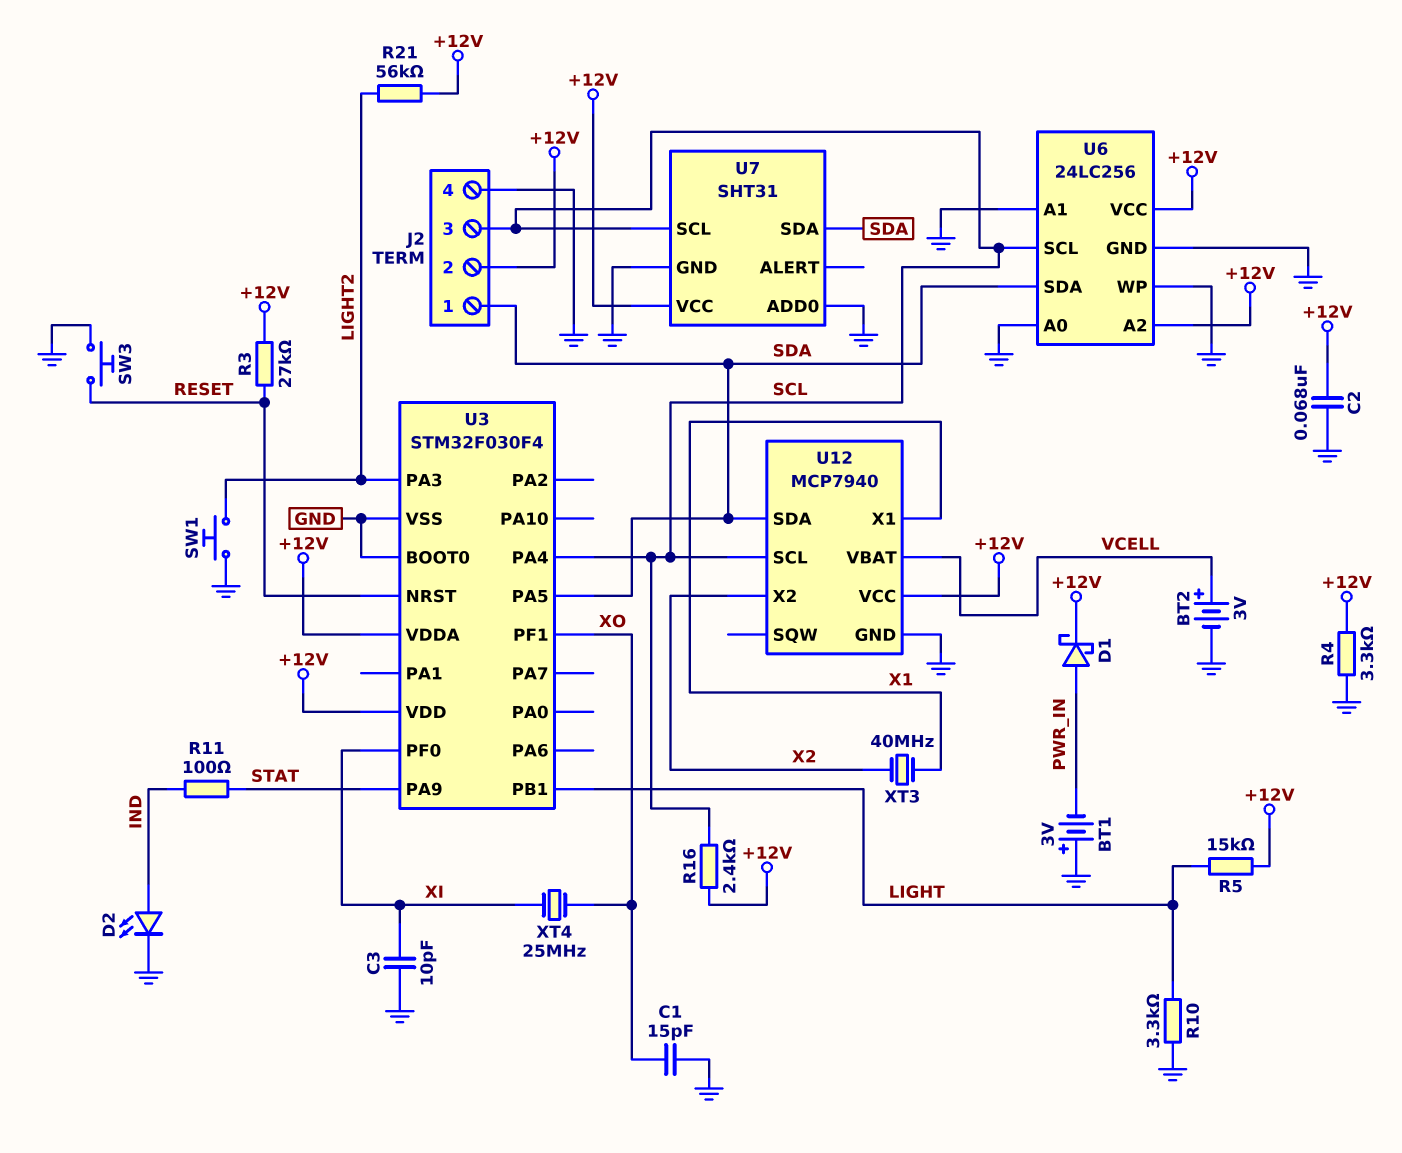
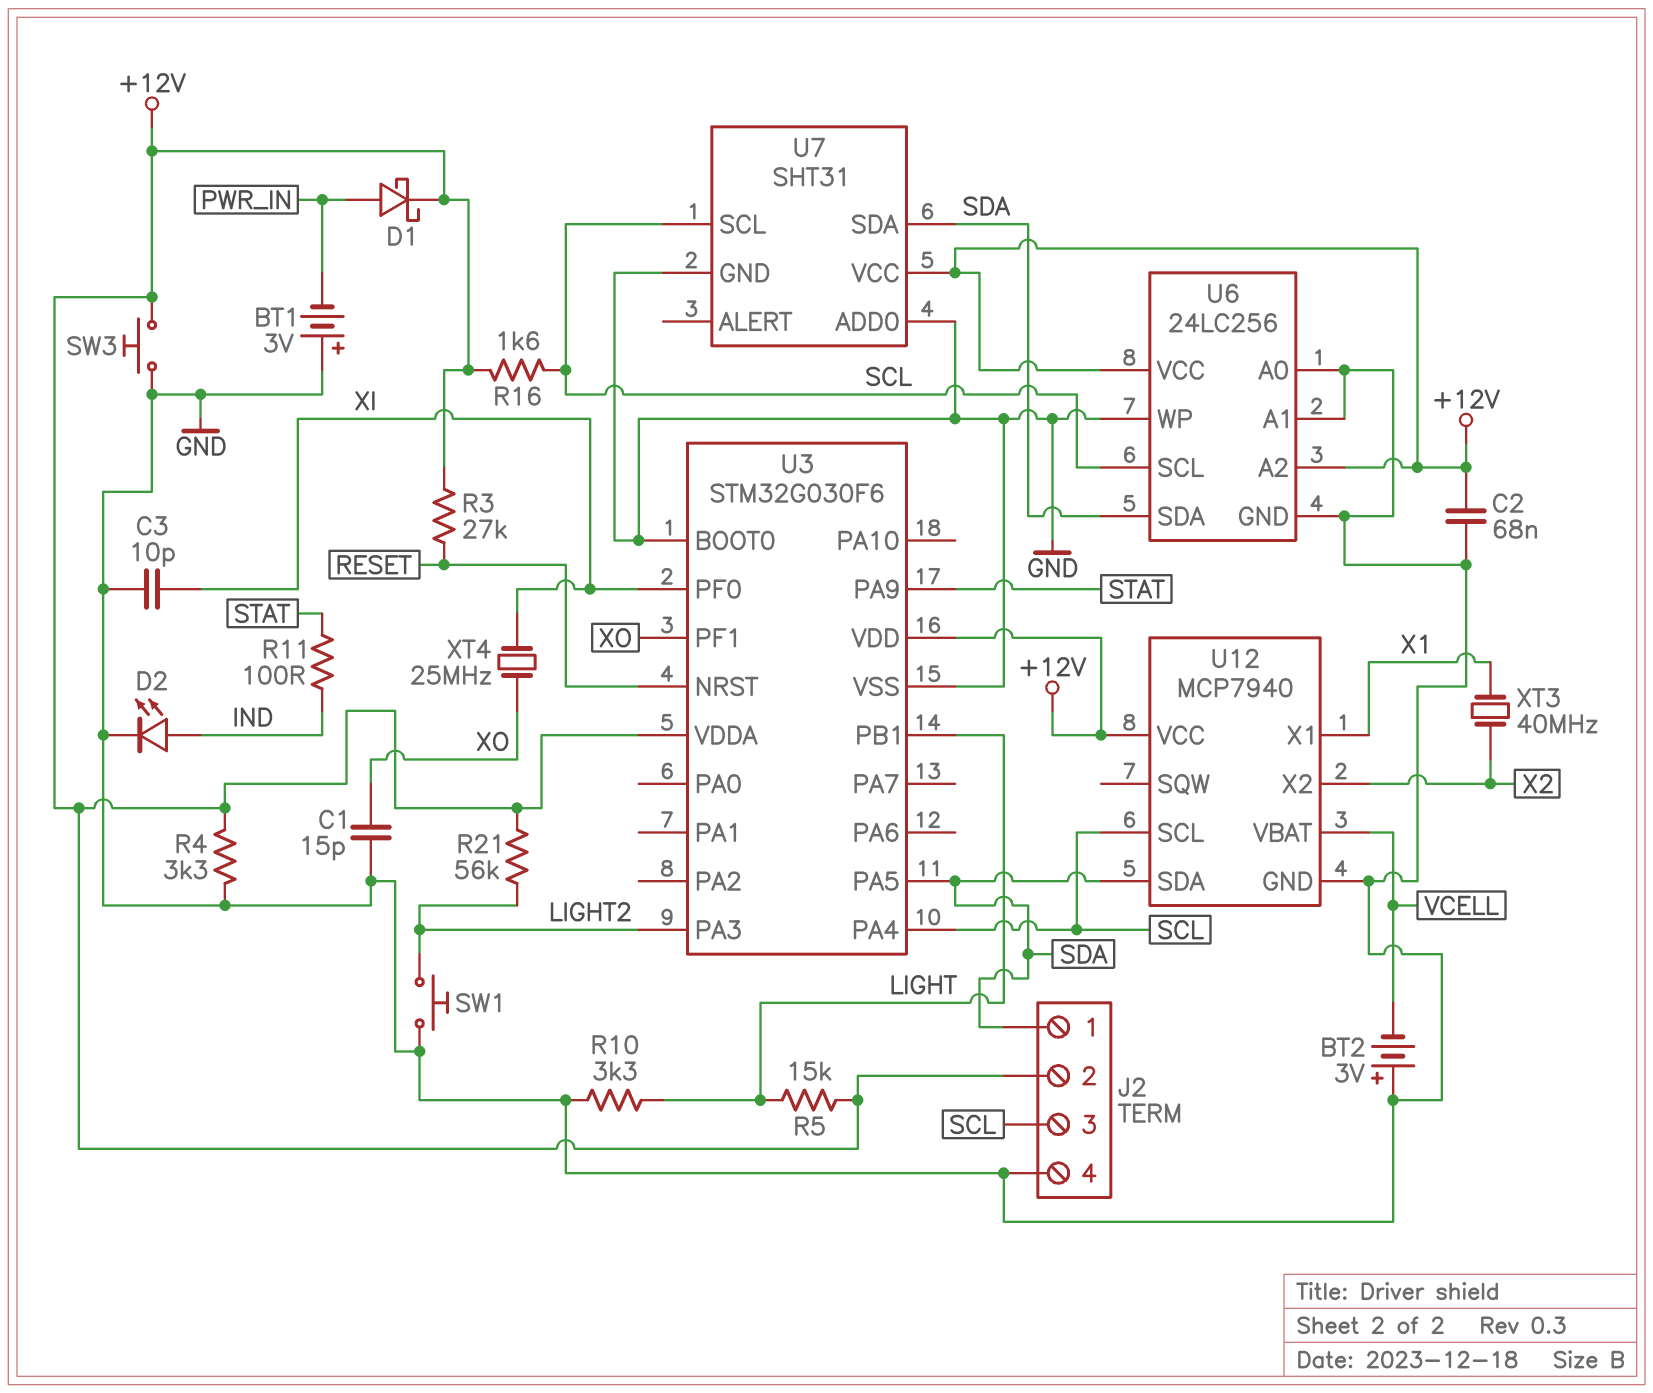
BT2: 3V (plus VCELL, minus GND) -> 3V (plus GND, minus VCELL)
R16: 2.4k (+12V, SCL) -> 1.6k (+12V, SCL)
SW3: button (GND, RESET) -> button (+12V, GND)
U3: STM32F030F4 -> STM32G030F6

